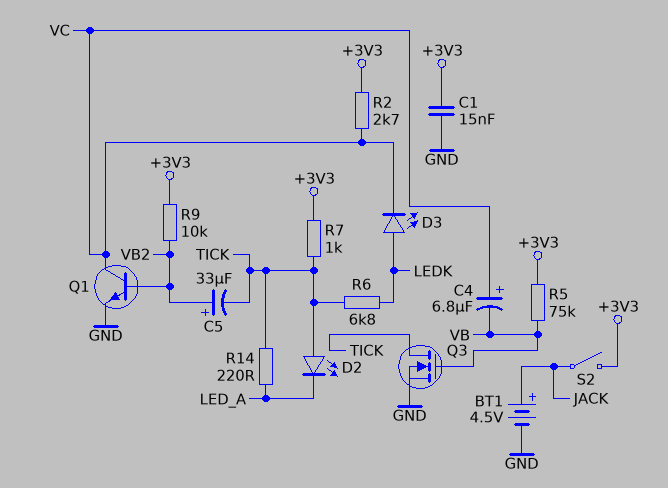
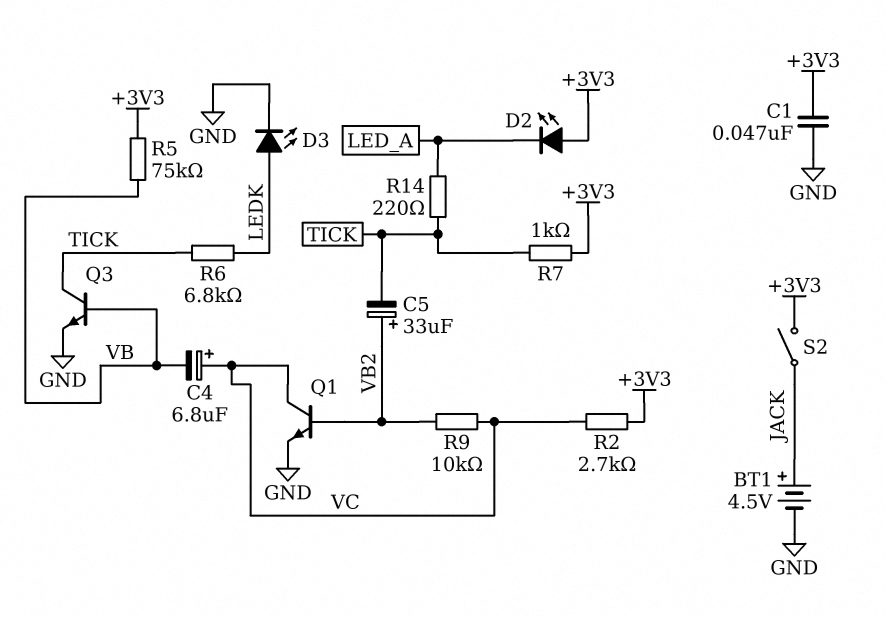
C1: 15nF (+3V3, GND) -> 47nF (+3V3, GND)
D2: LED (A TICK, K LED_A) -> LED (A +3V3, K LED_A)
D3: LED (A LEDK, K VC) -> LED (A LEDK, K GND)
Q3: NMOS (G VB, D TICK, S GND) -> NPN (B VB, C TICK, E GND)
R9: 10k (+3V3, VB2) -> 10k (VB2, VC)

